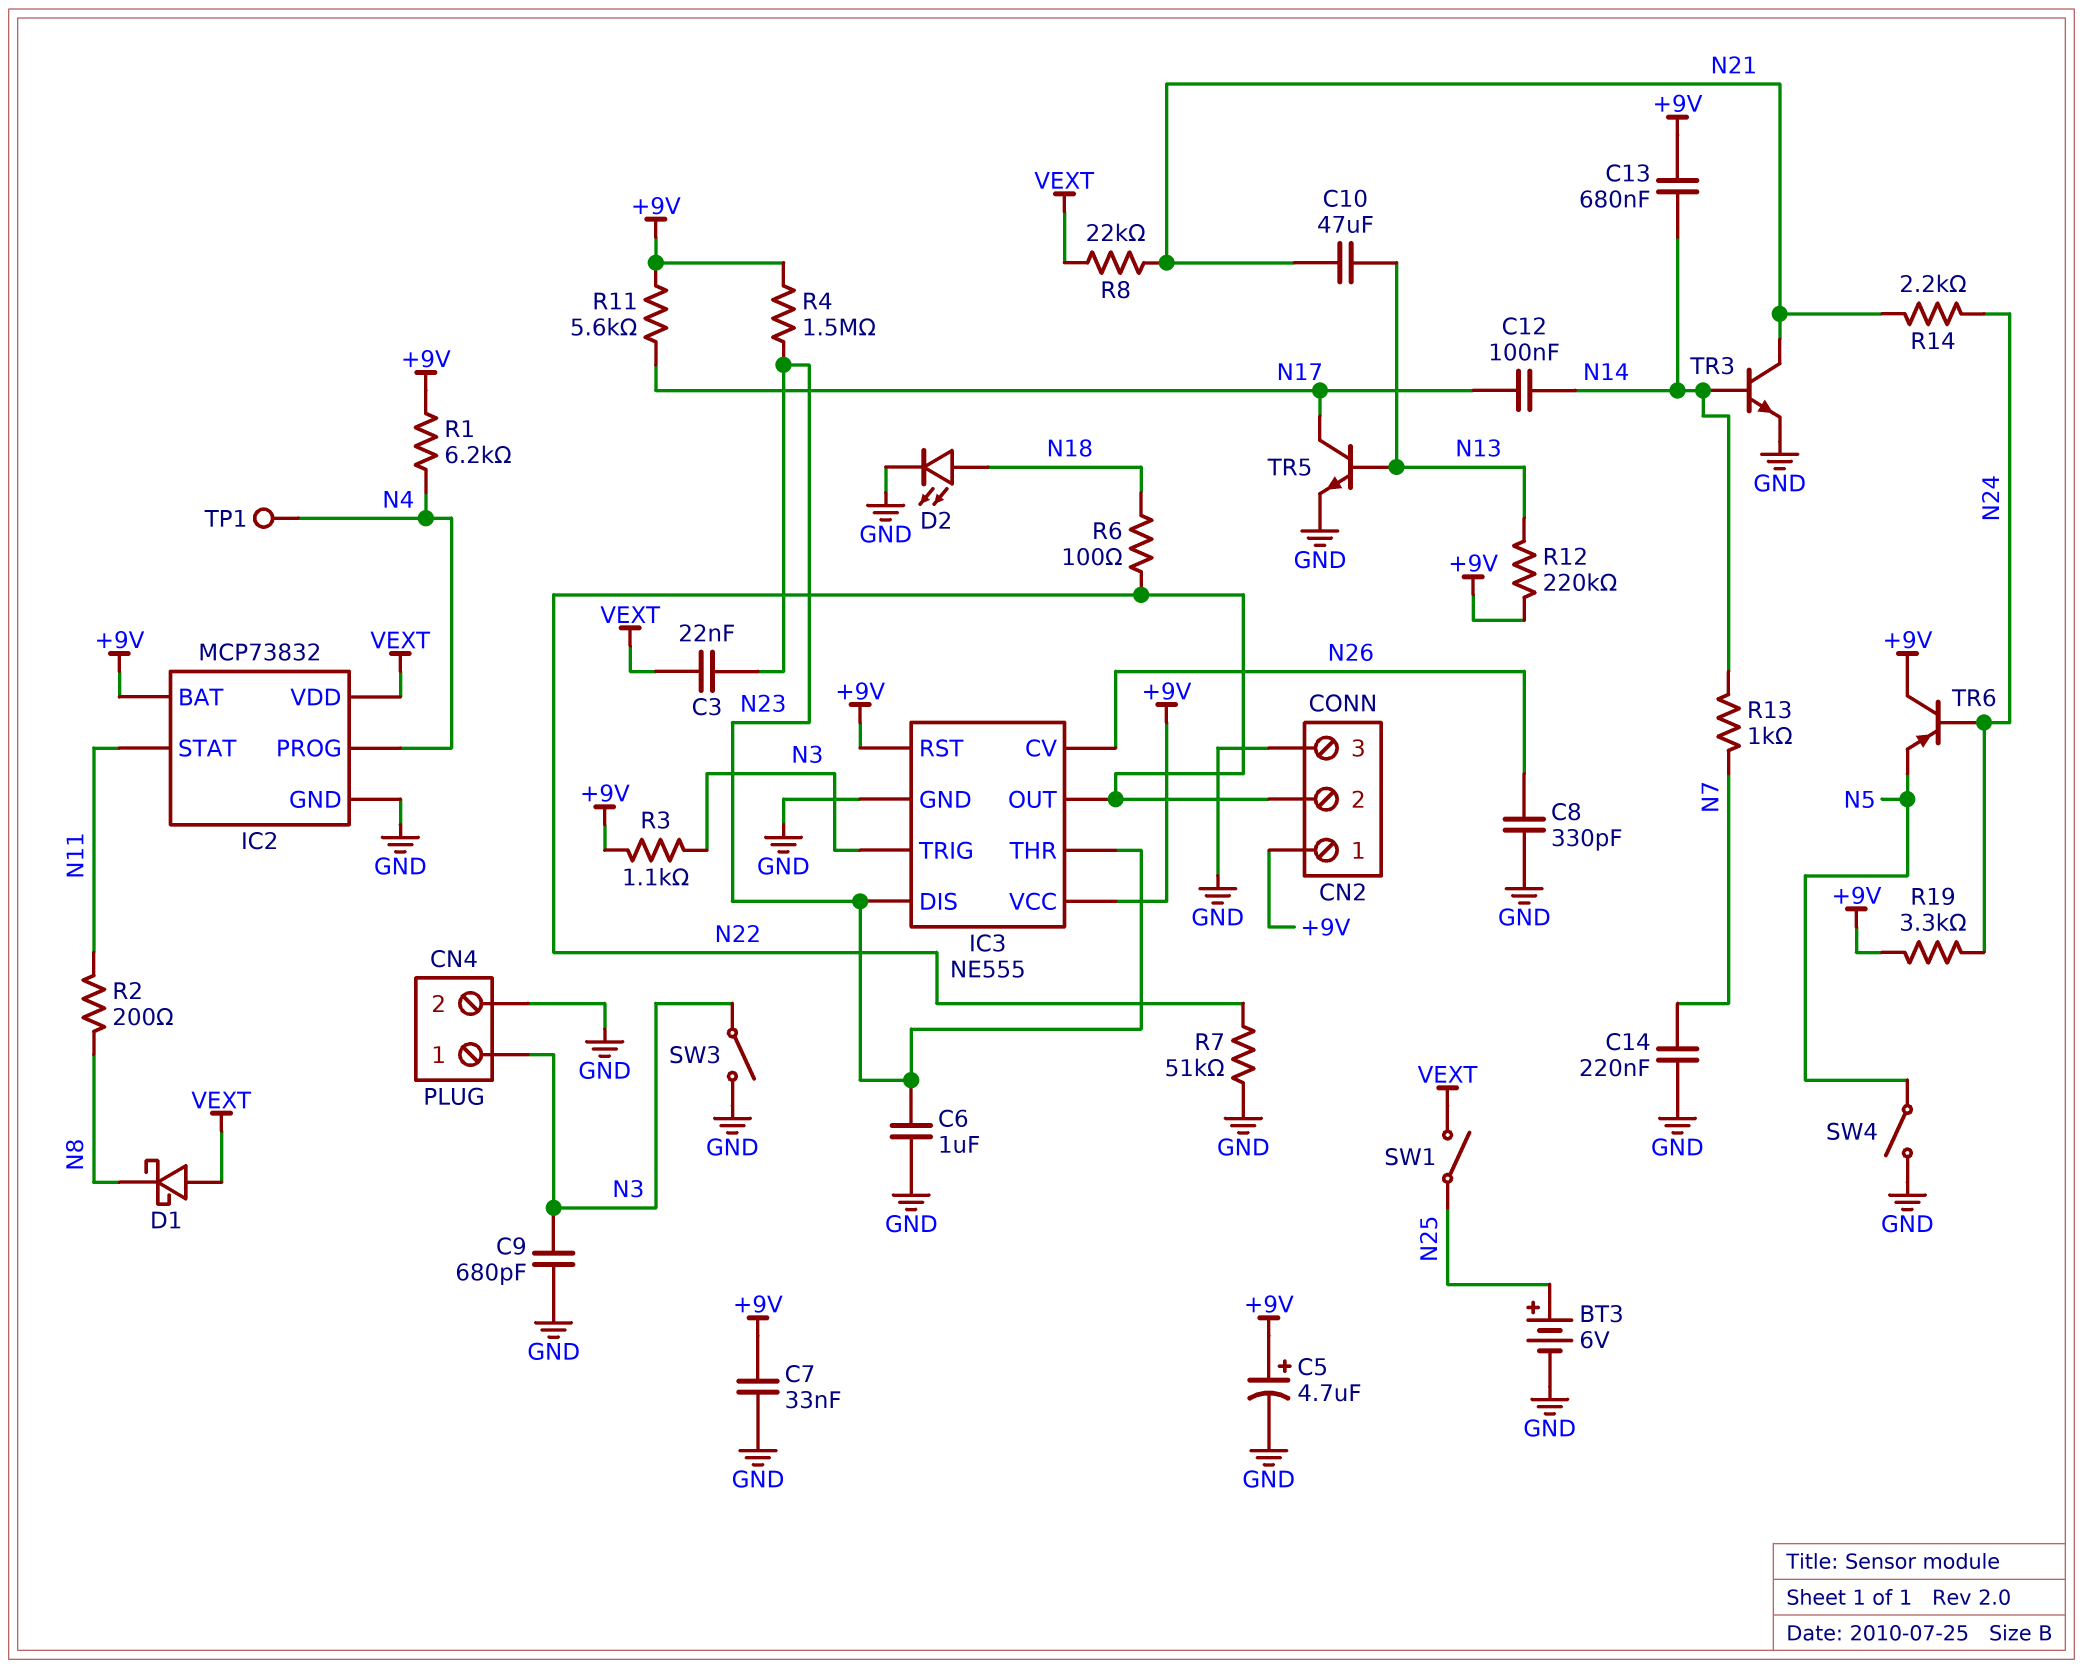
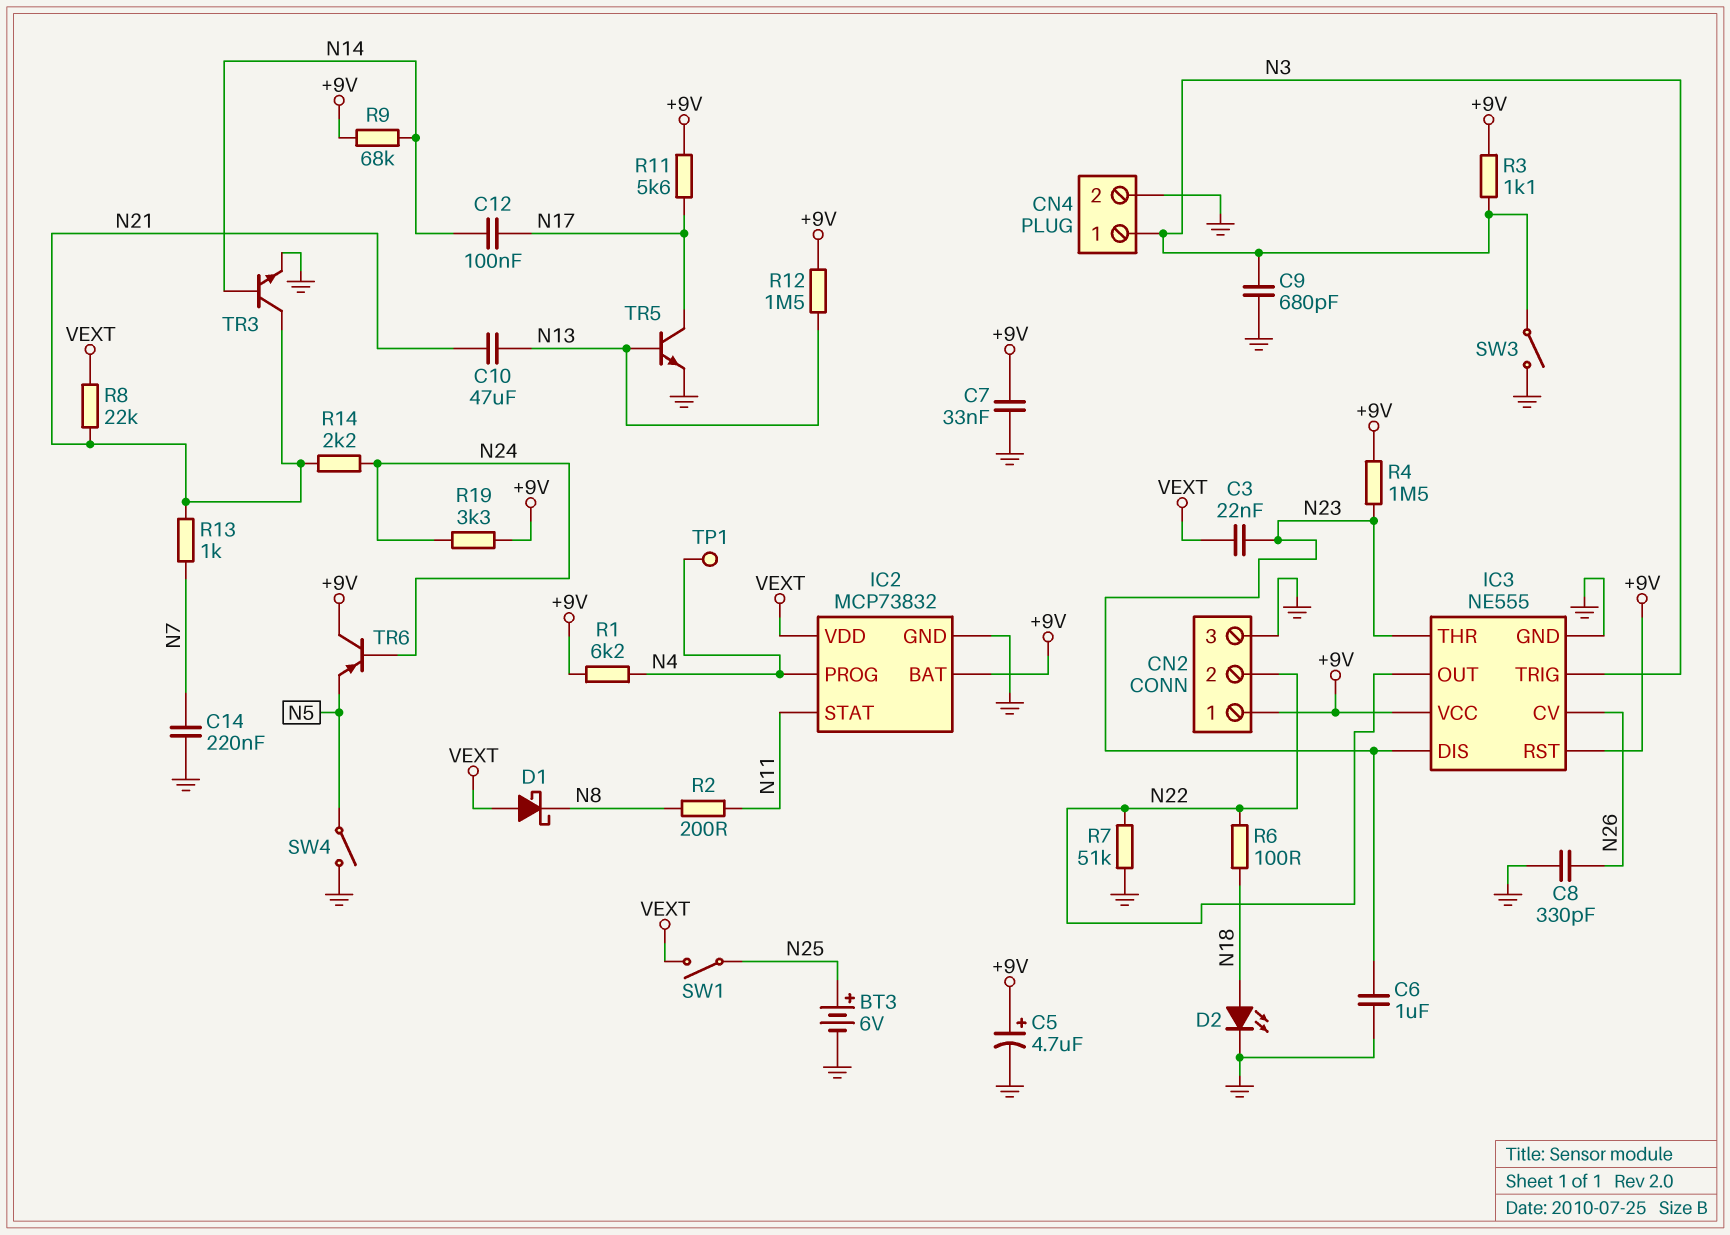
C13: 680nF (+9V, N14) -> none
R9: none -> 68k (+9V, N14)
R12: 220k (+9V, N13) -> 1.5M (+9V, N13)
R13: 1k (N7, N14) -> 1k (N7, N21)

